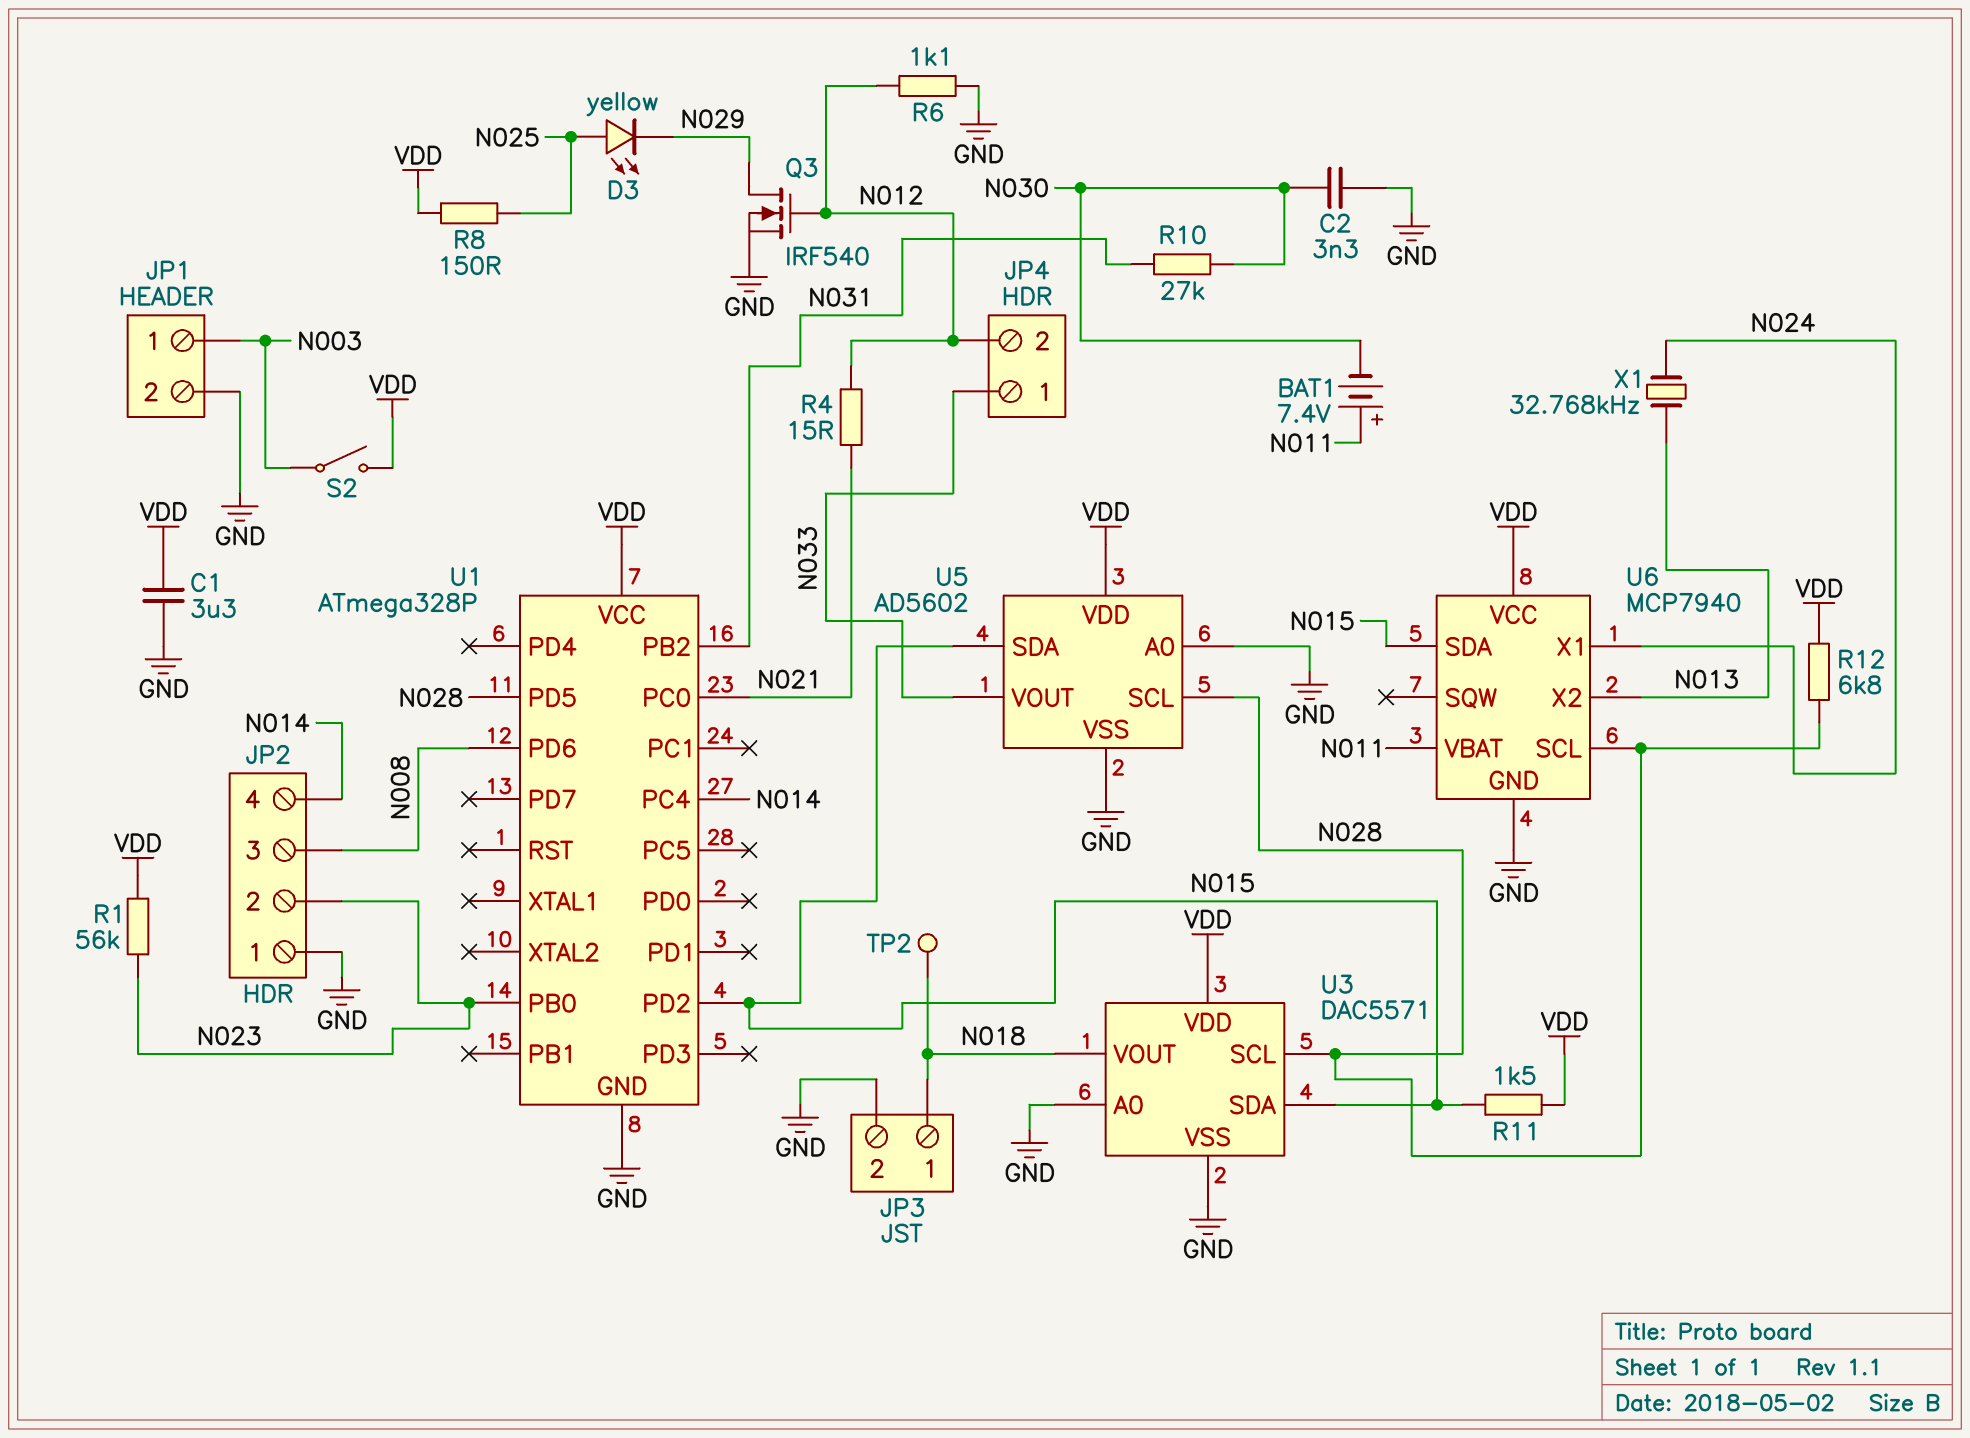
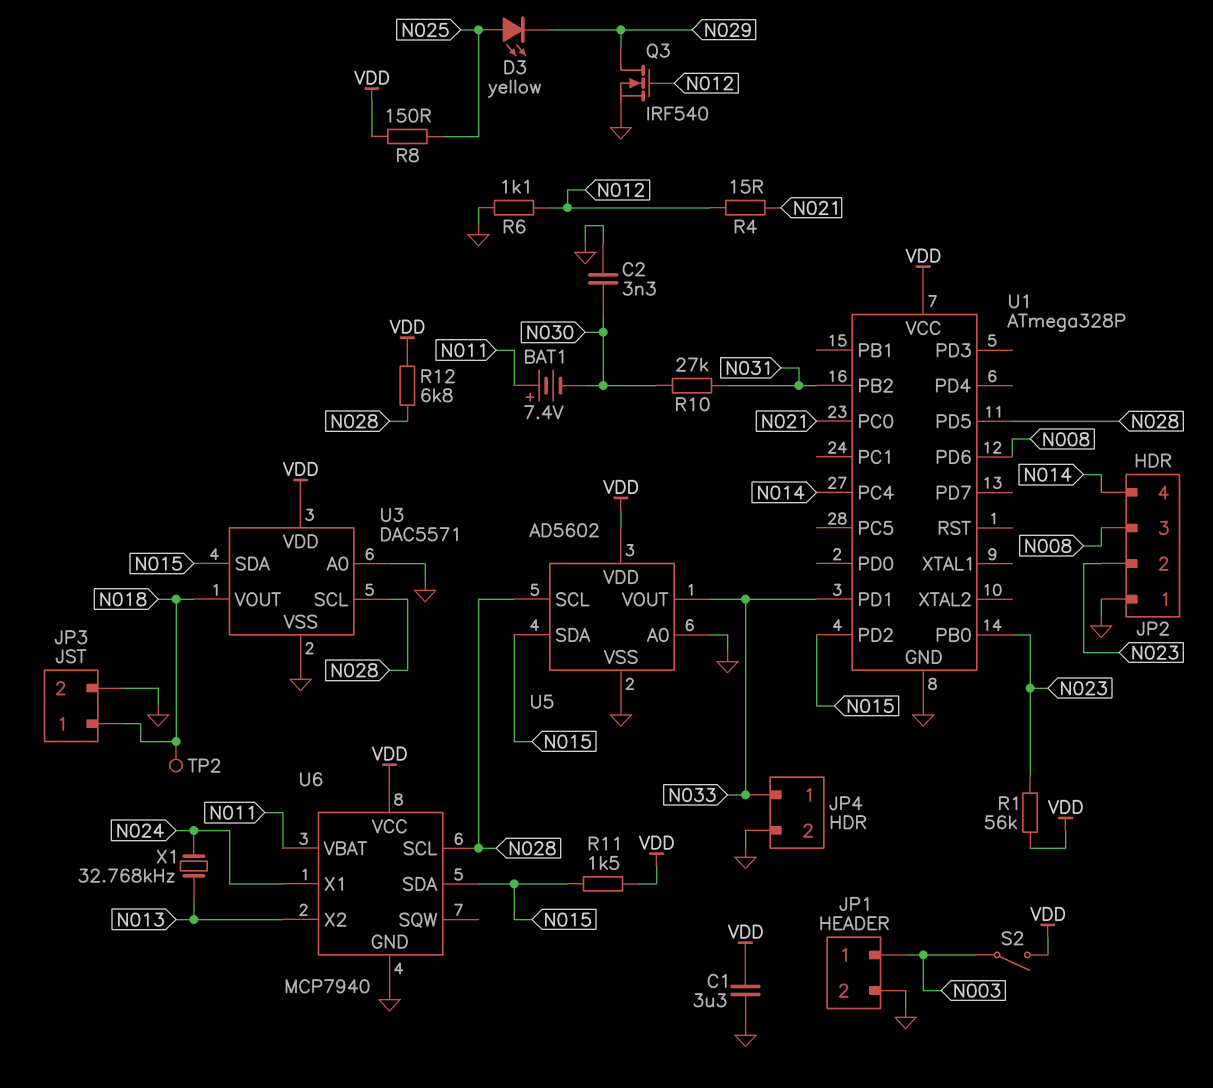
JP4 pin 2: N012 -> GND
U1 pin PD1: none -> N033

